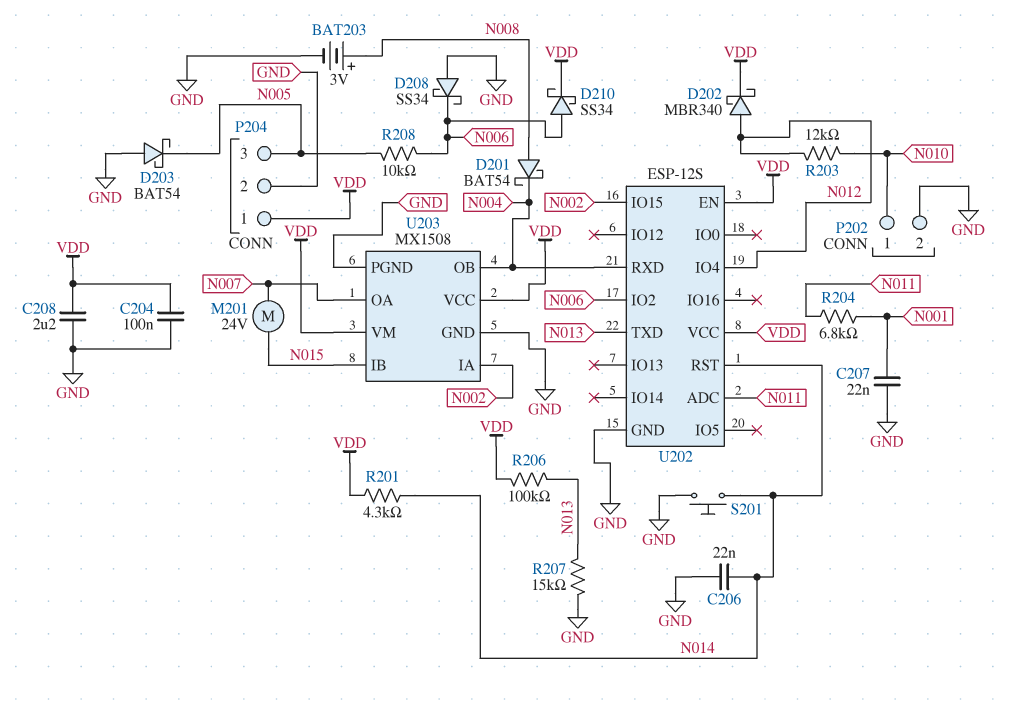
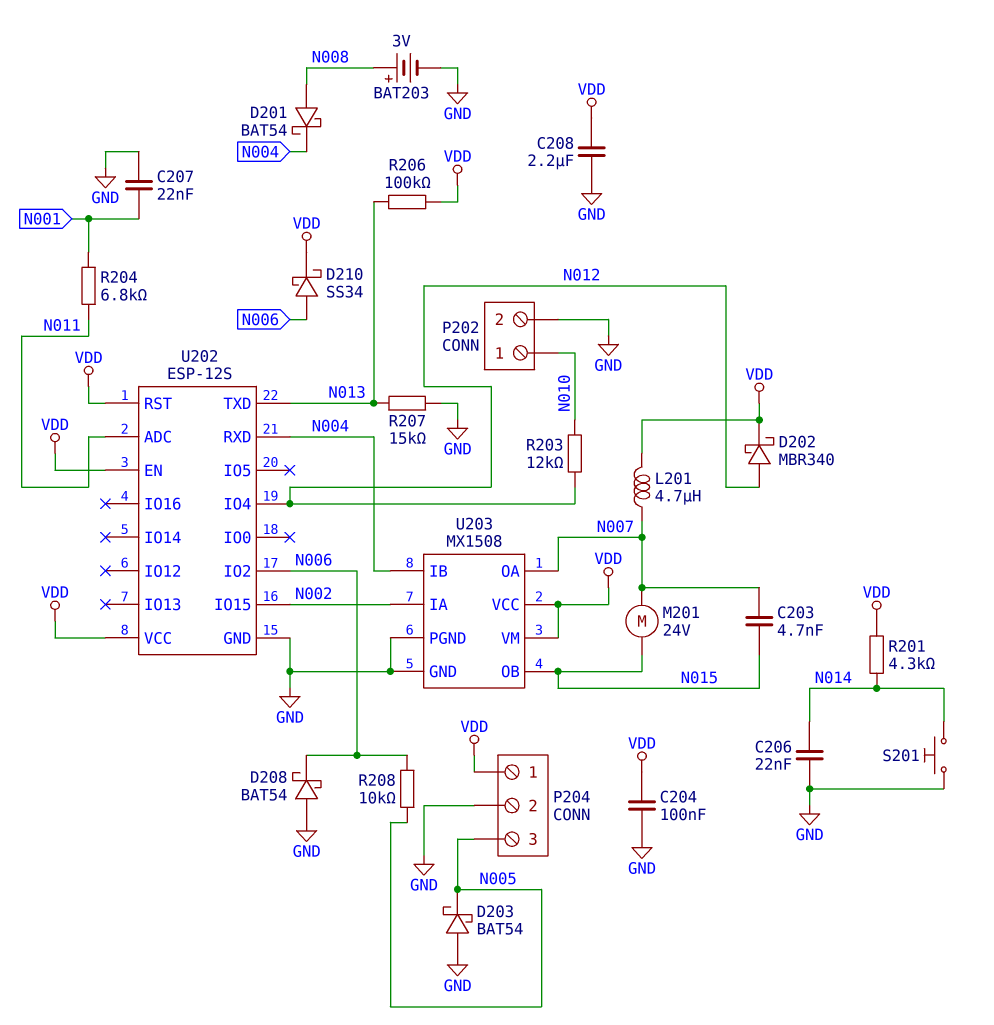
C203: none -> 4.7nF (N007, N015)
D208: schottky SS34 (A GND, K N006) -> schottky BAT54 (A GND, K N006)
L201: none -> 4.7uH (N007, VDD)
U202 pin RST: N014 -> VDD
U203 pin IB: N015 -> N004
U203 pin OB: N004 -> N015

